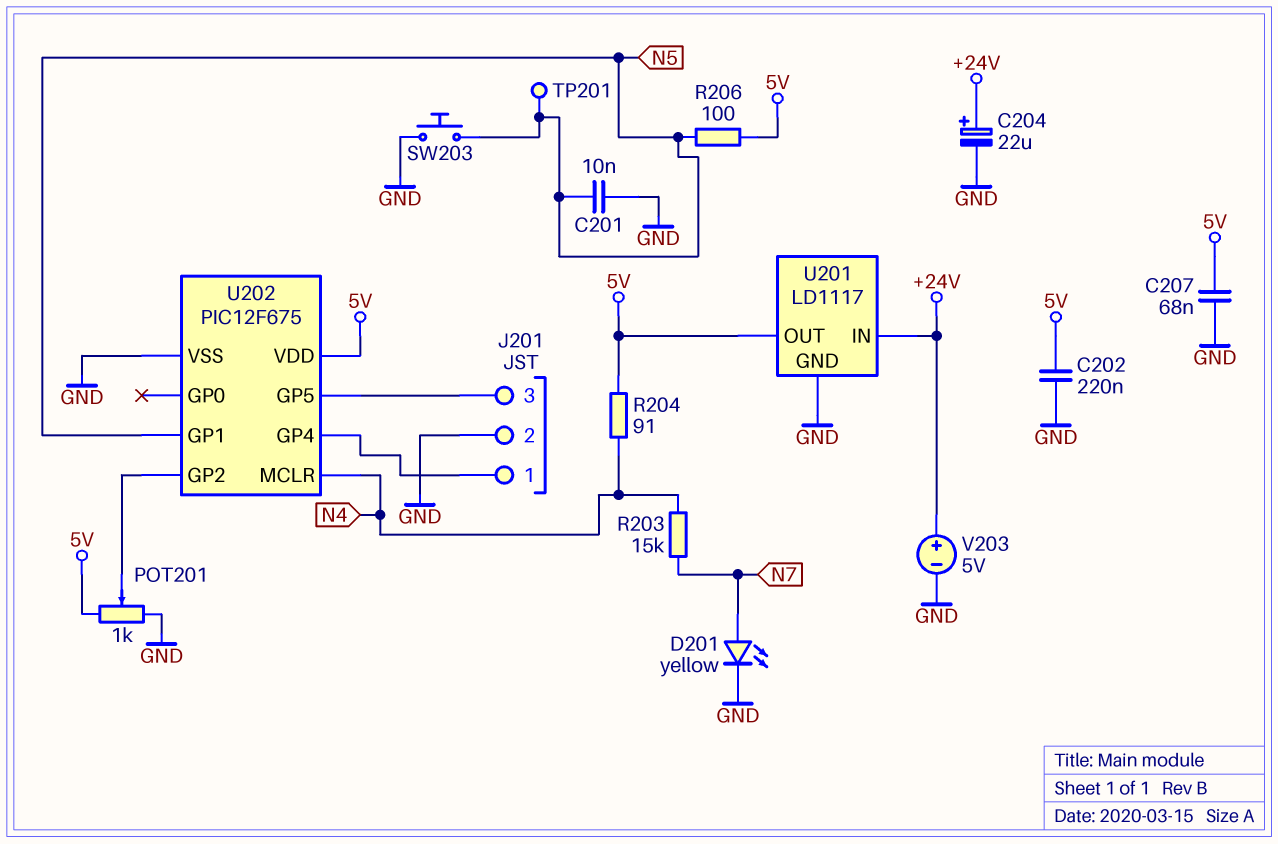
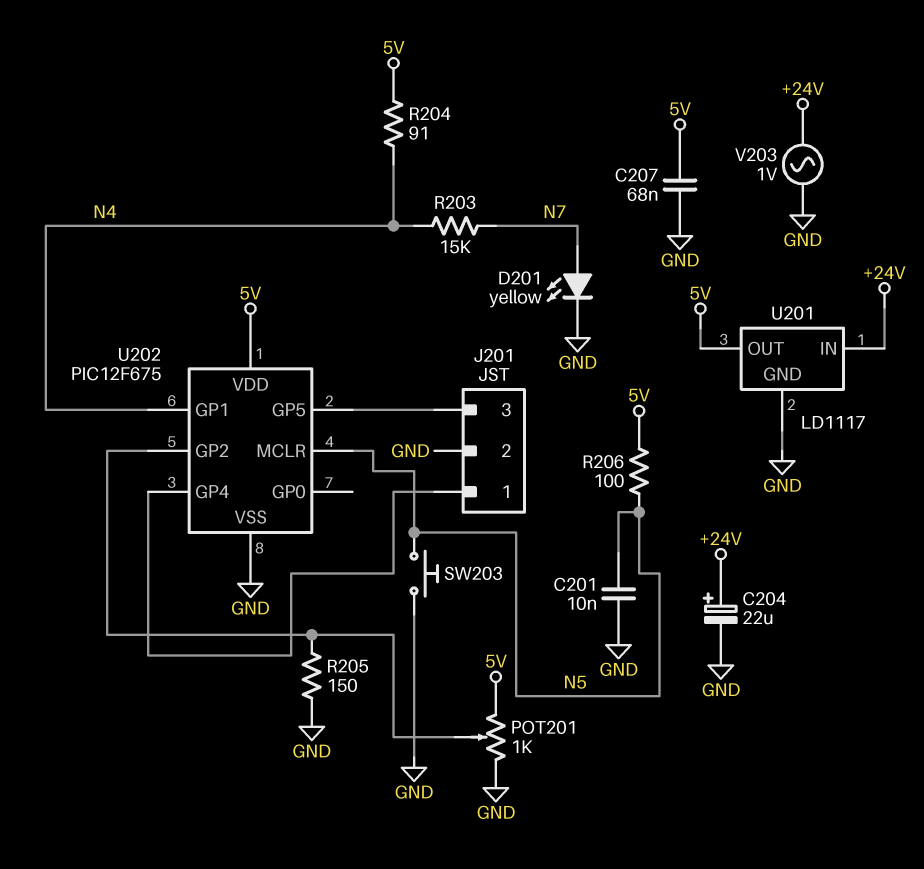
C202: 220nF (5V, GND) -> none
R205: none -> 150 (GND, U202/GP2)
TP201: test point (N5) -> none
U202 pin GP1: N5 -> N4
U202 pin MCLR: N4 -> N5
V203: 5V (plus +24V, minus GND) -> AC 1V (+24V, GND)

